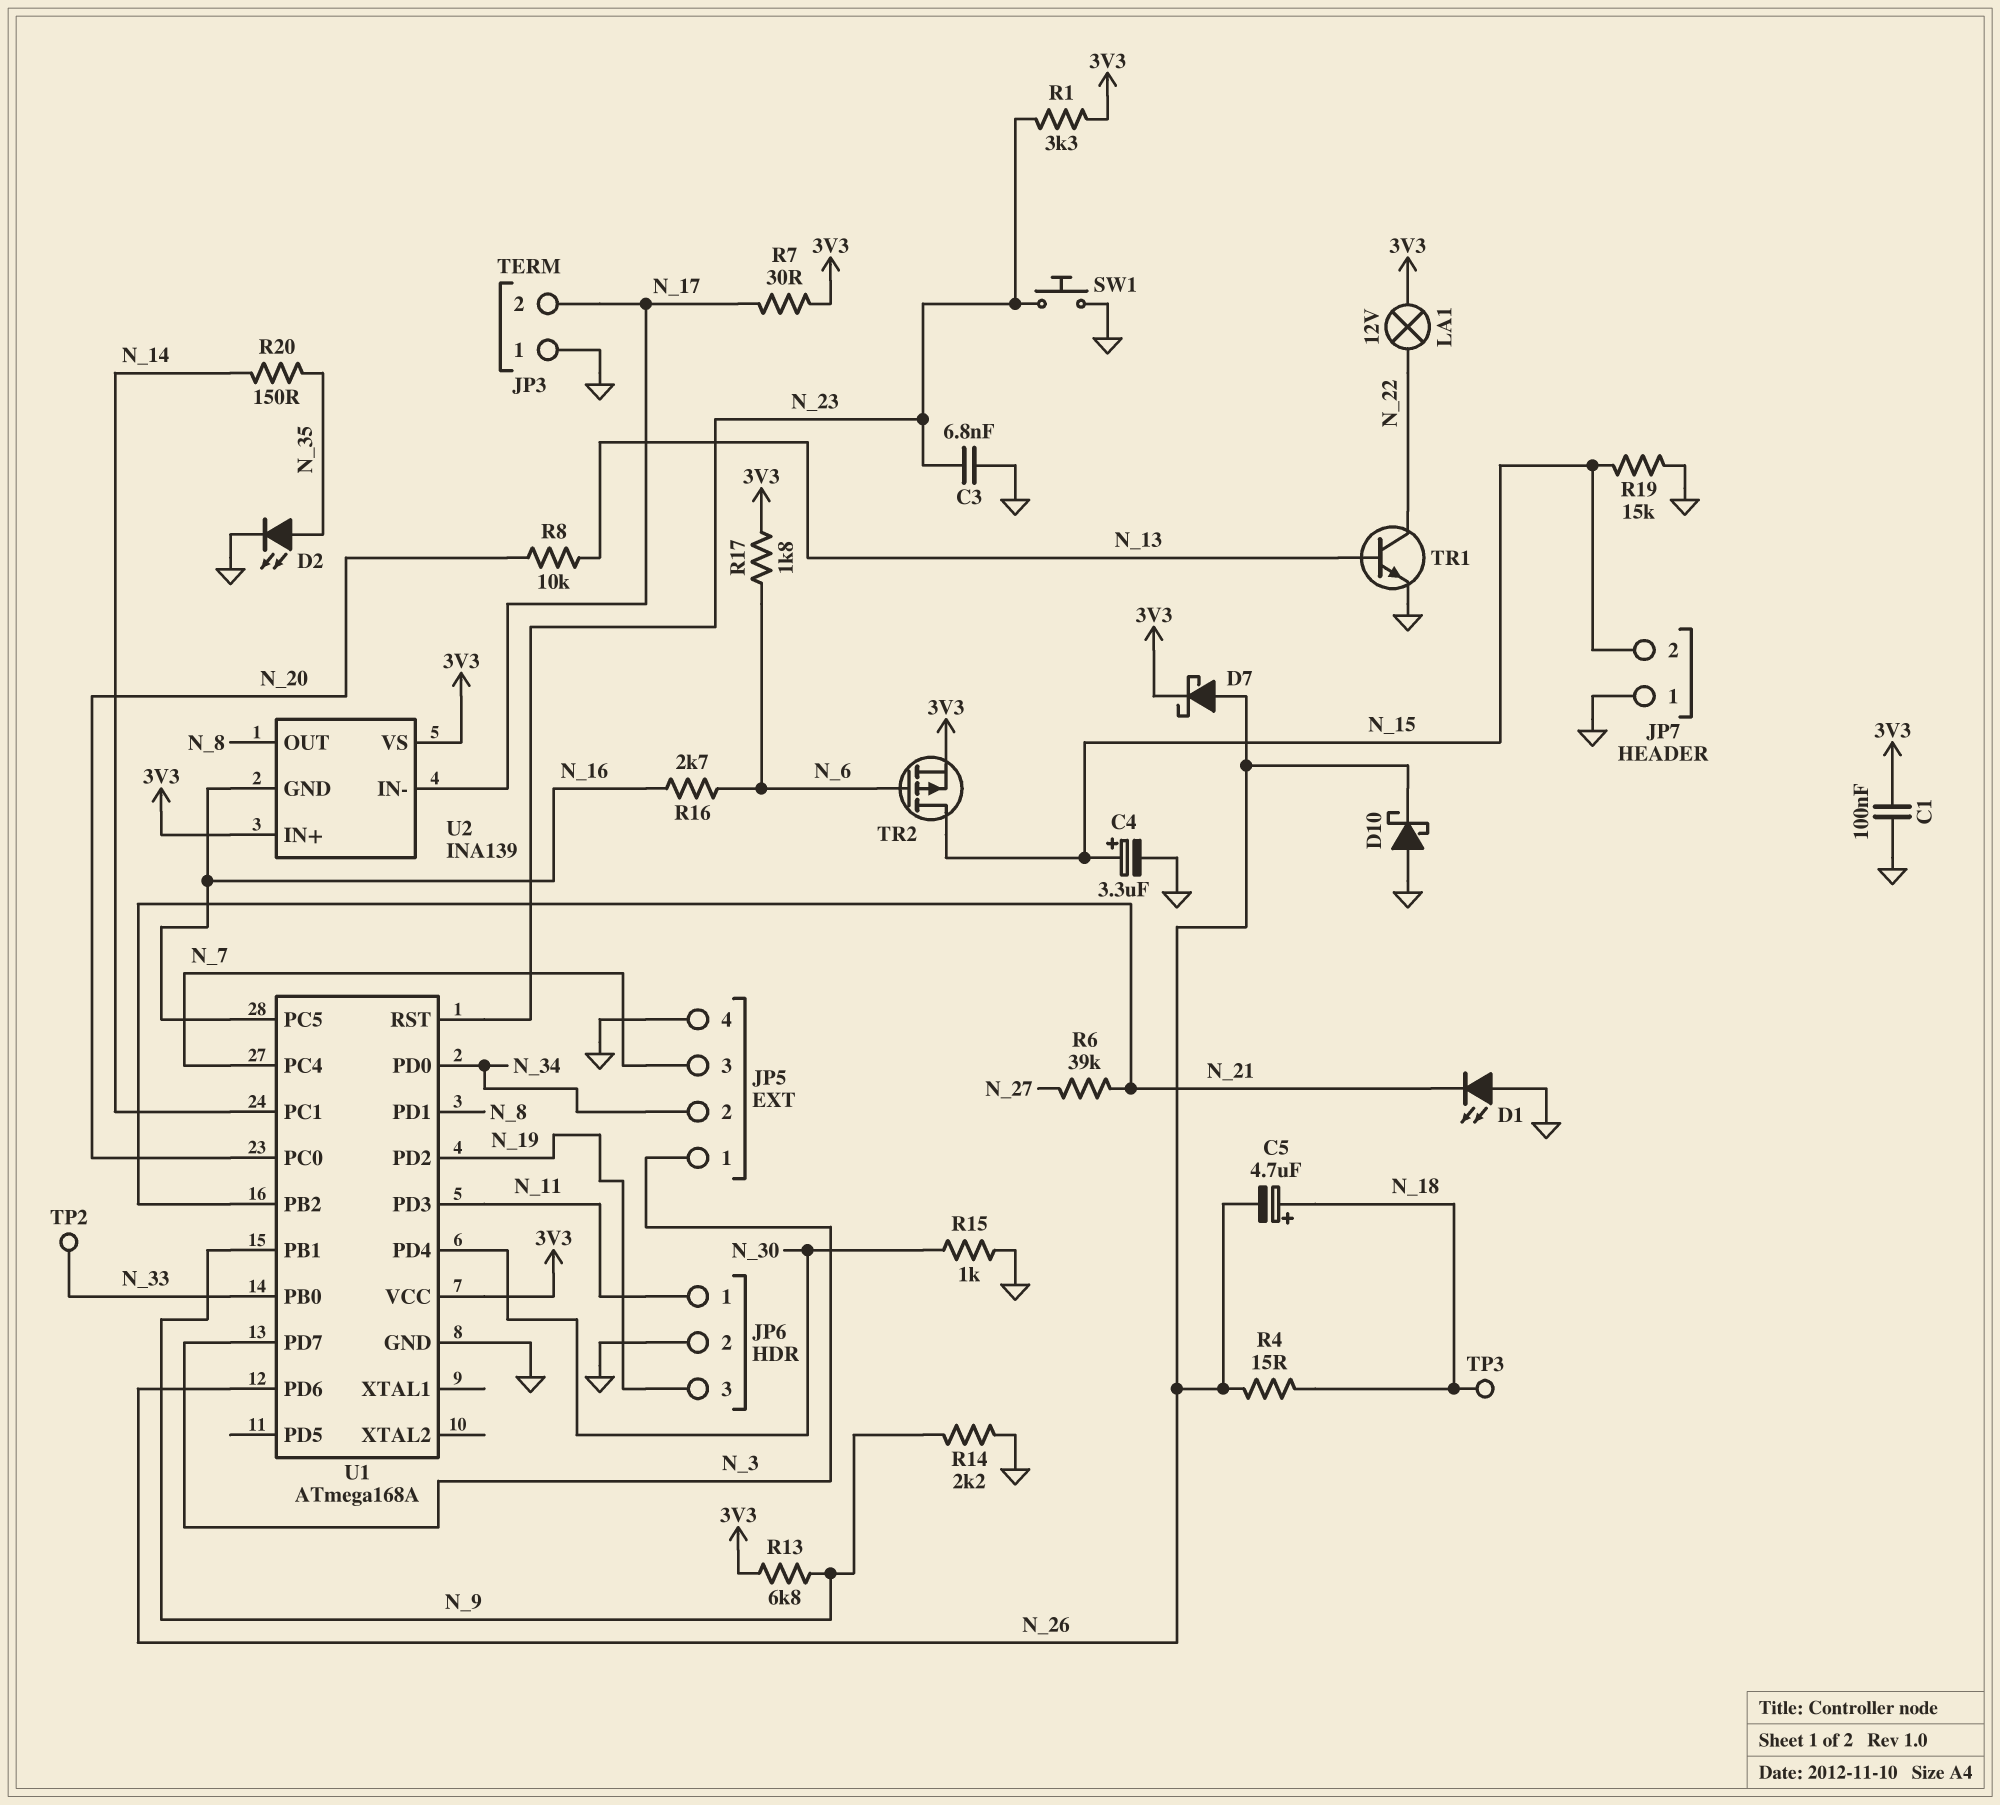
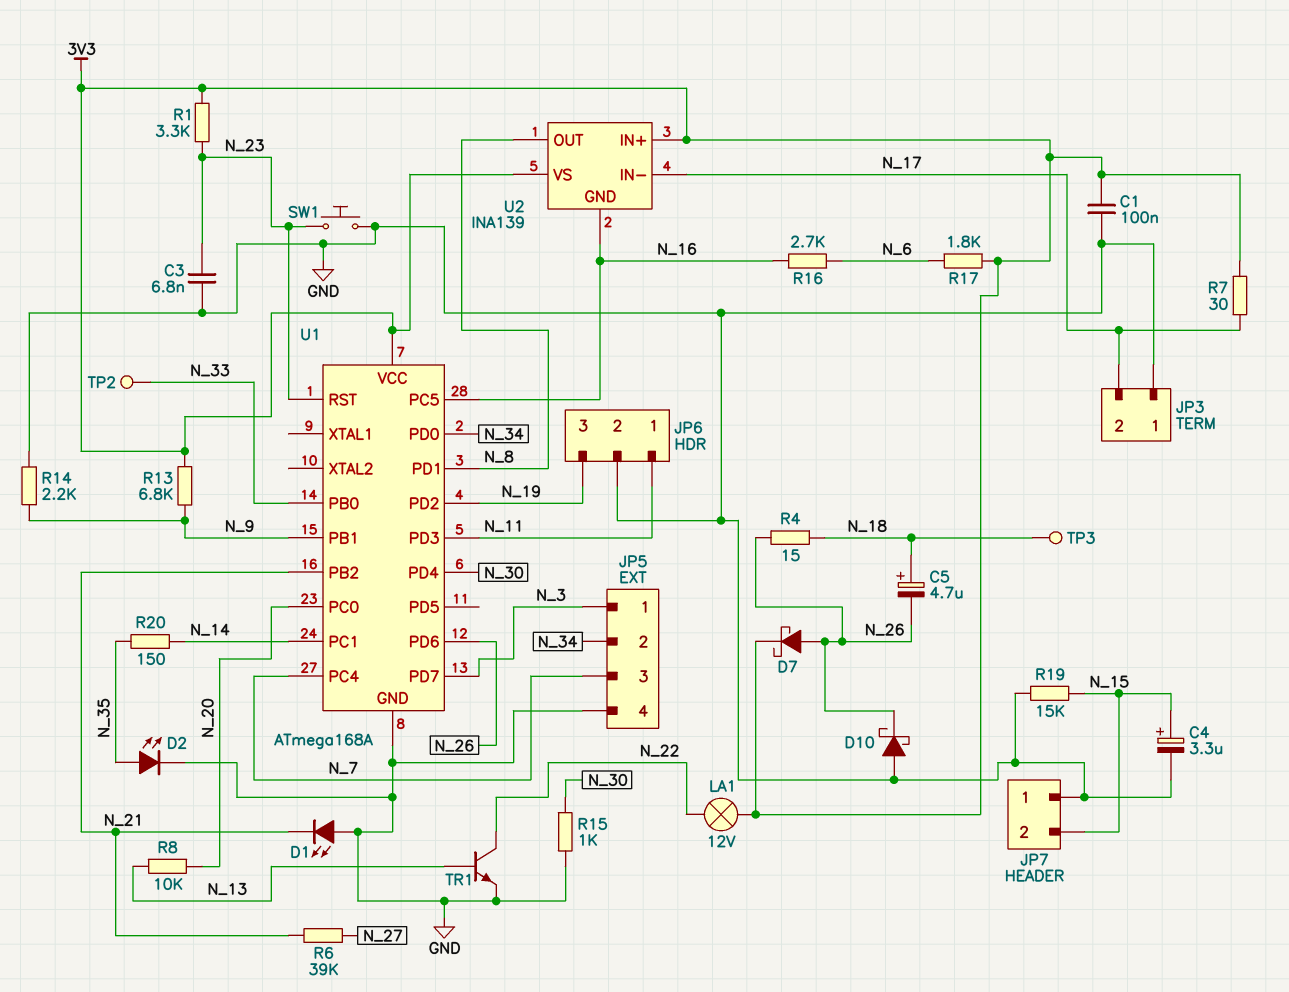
TR2: PMOS (G N_6, D N_15, S 3V3) -> none

